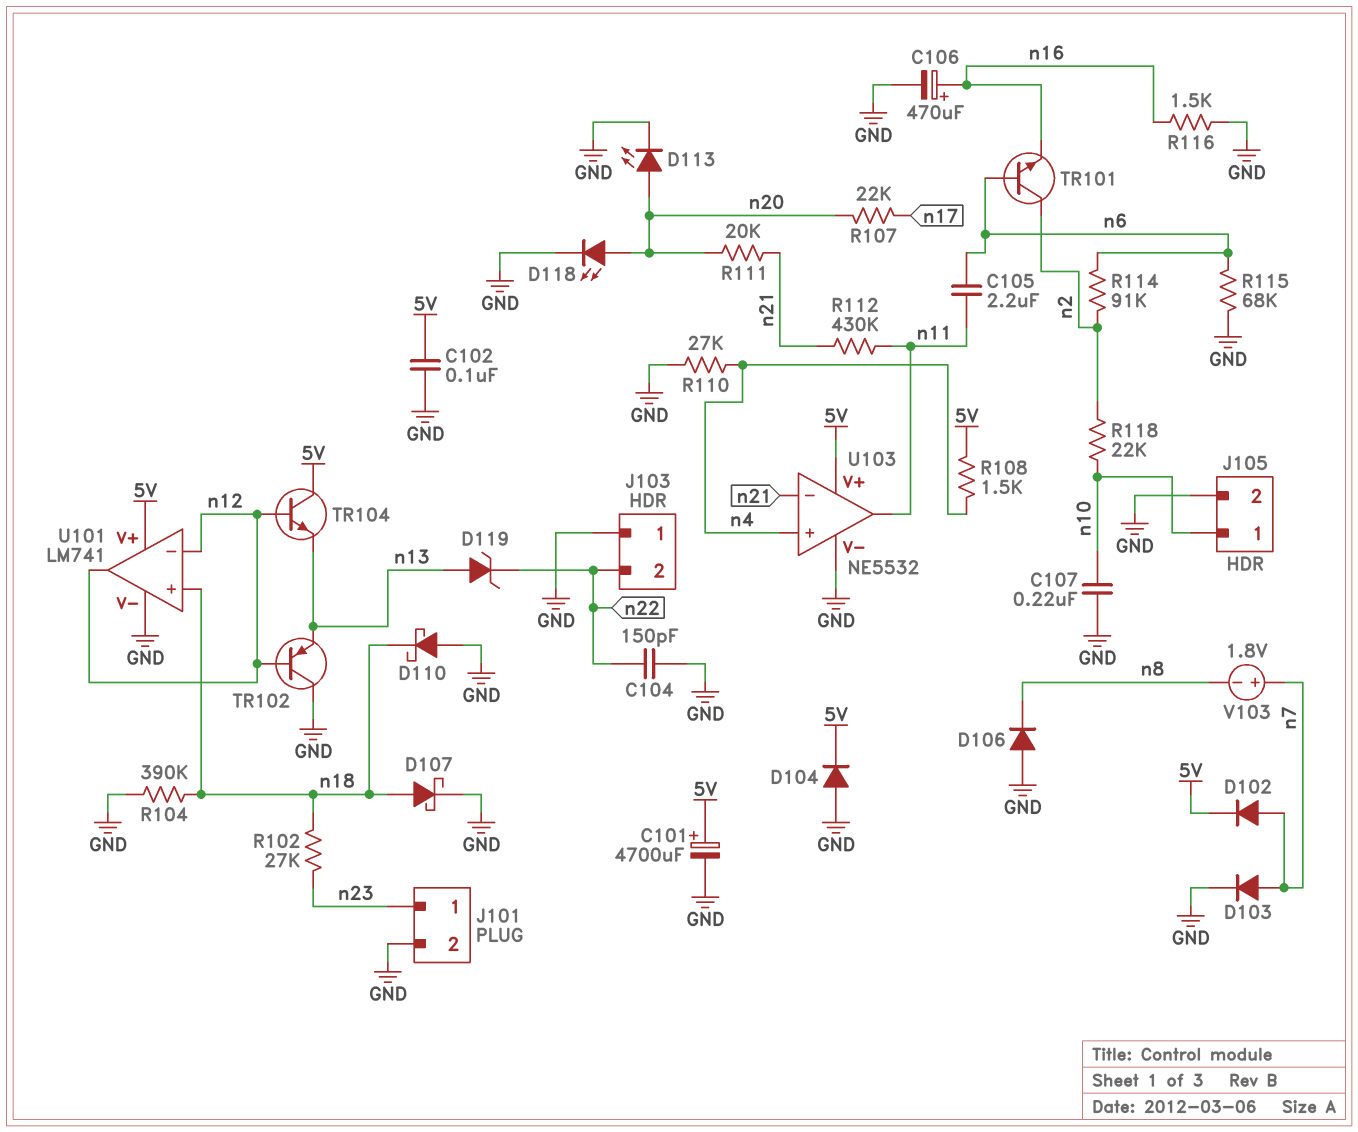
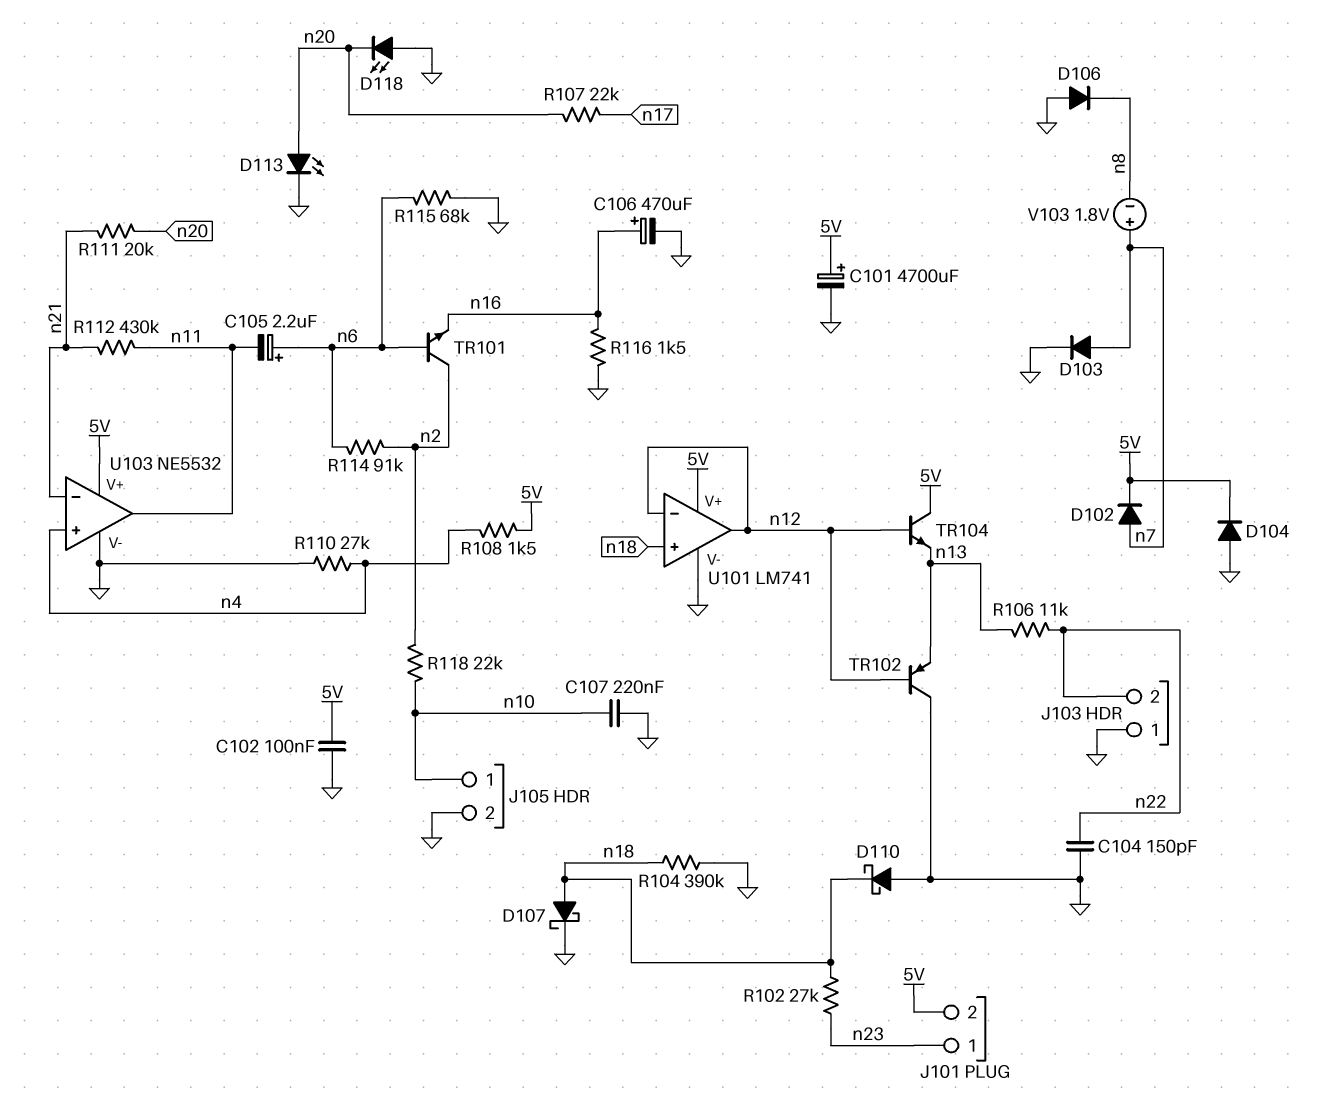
C105: 2.2uF (n6, n11) -> 2.2uF (plus n6, minus n11)
D118: LED (A n20, K GND) -> LED (A GND, K n20)
D119: zener (A n13, K n22) -> none
J101 pin 2: GND -> 5V
R106: none -> 11k (n13, n22)

